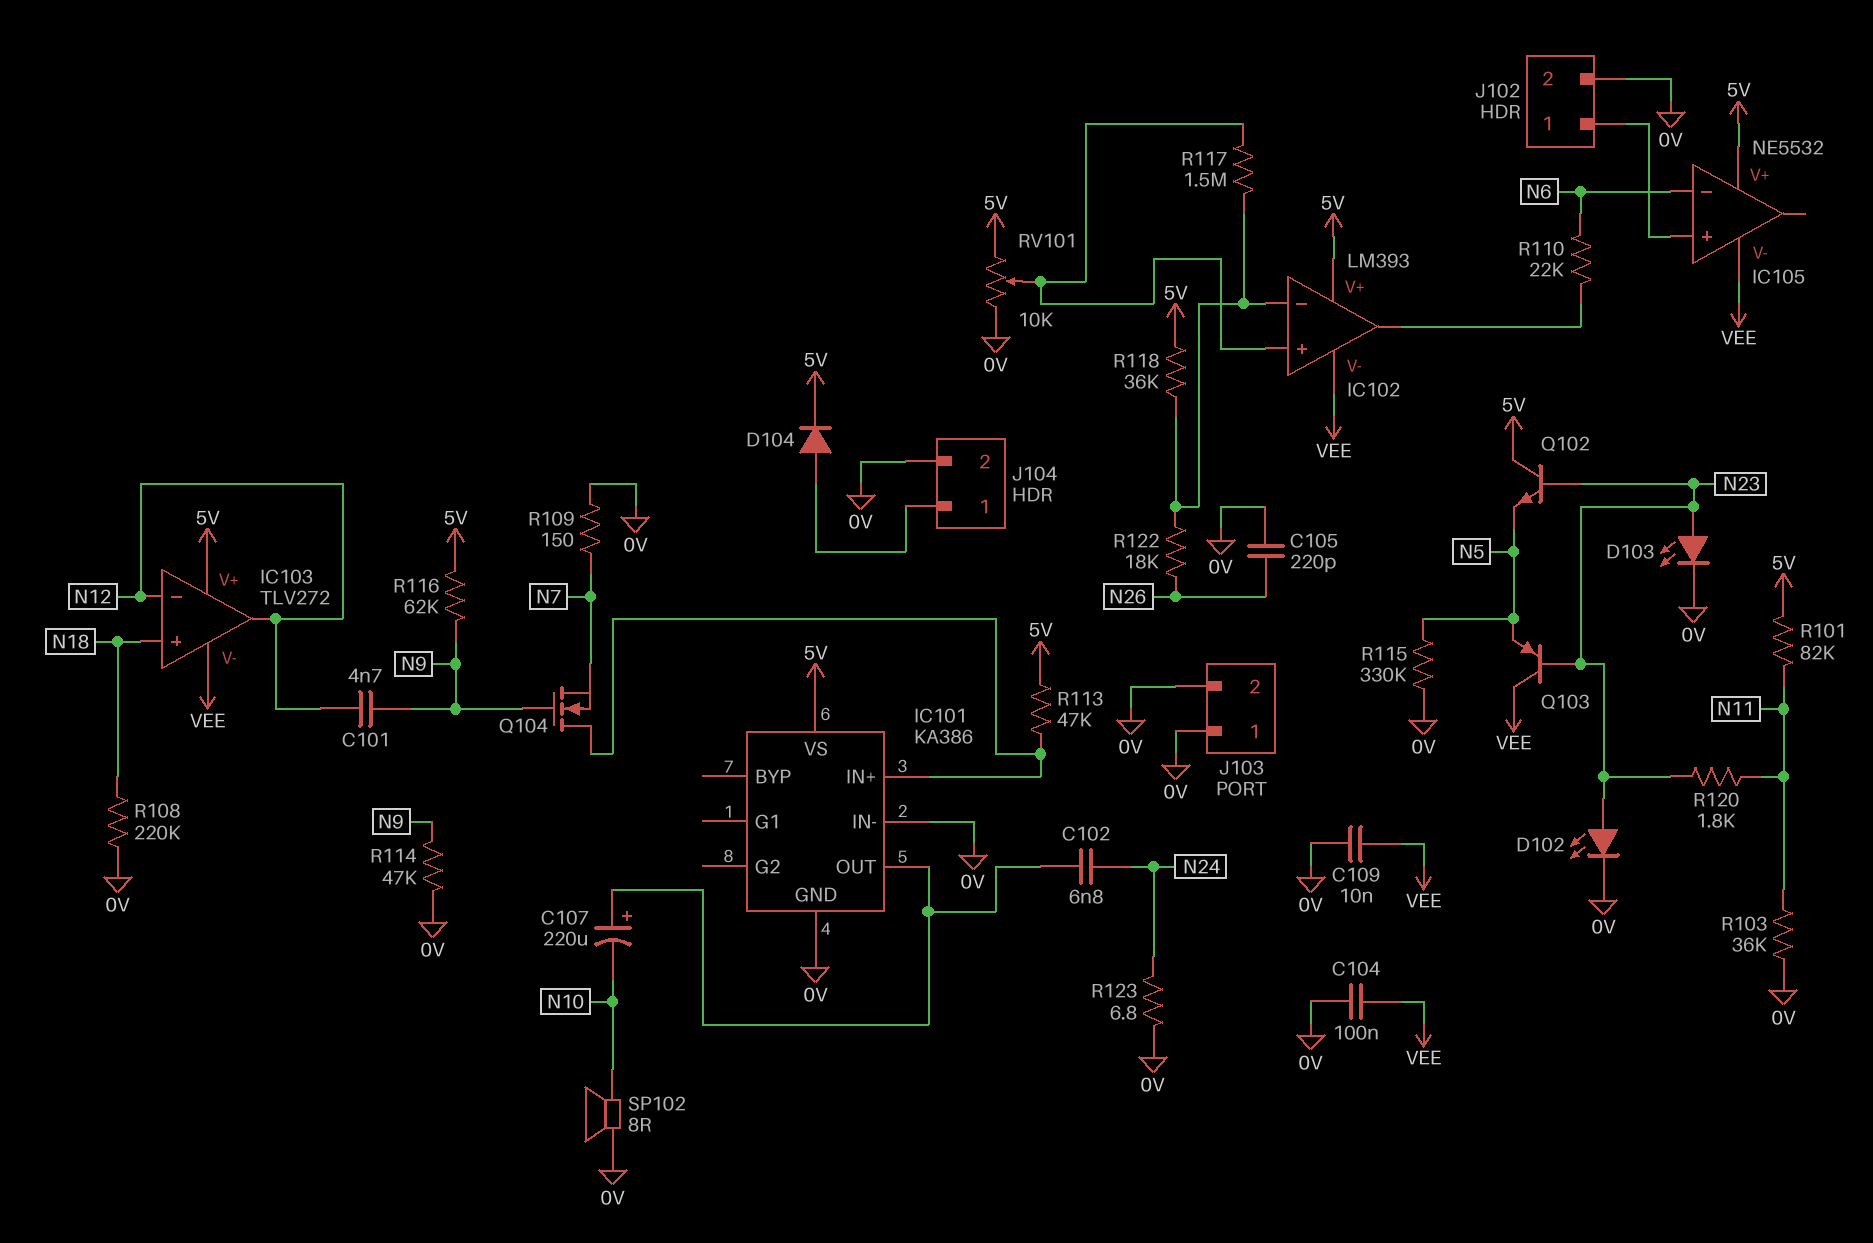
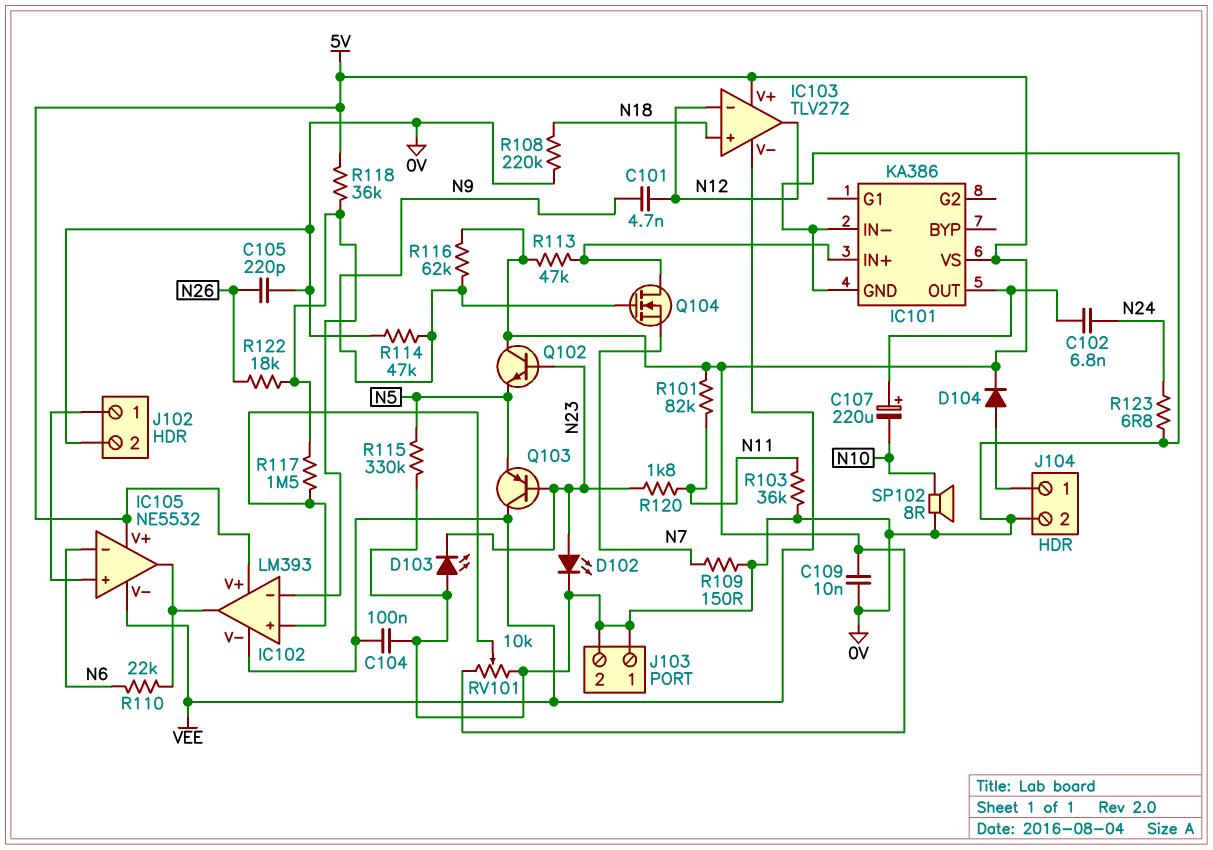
C109: 10nF (0V, VEE) -> 10nF (0V, 5V)
D103: LED (A N23, K 0V) -> LED (A 0V, K N23)
IC105 pin out: none -> IC102/out

